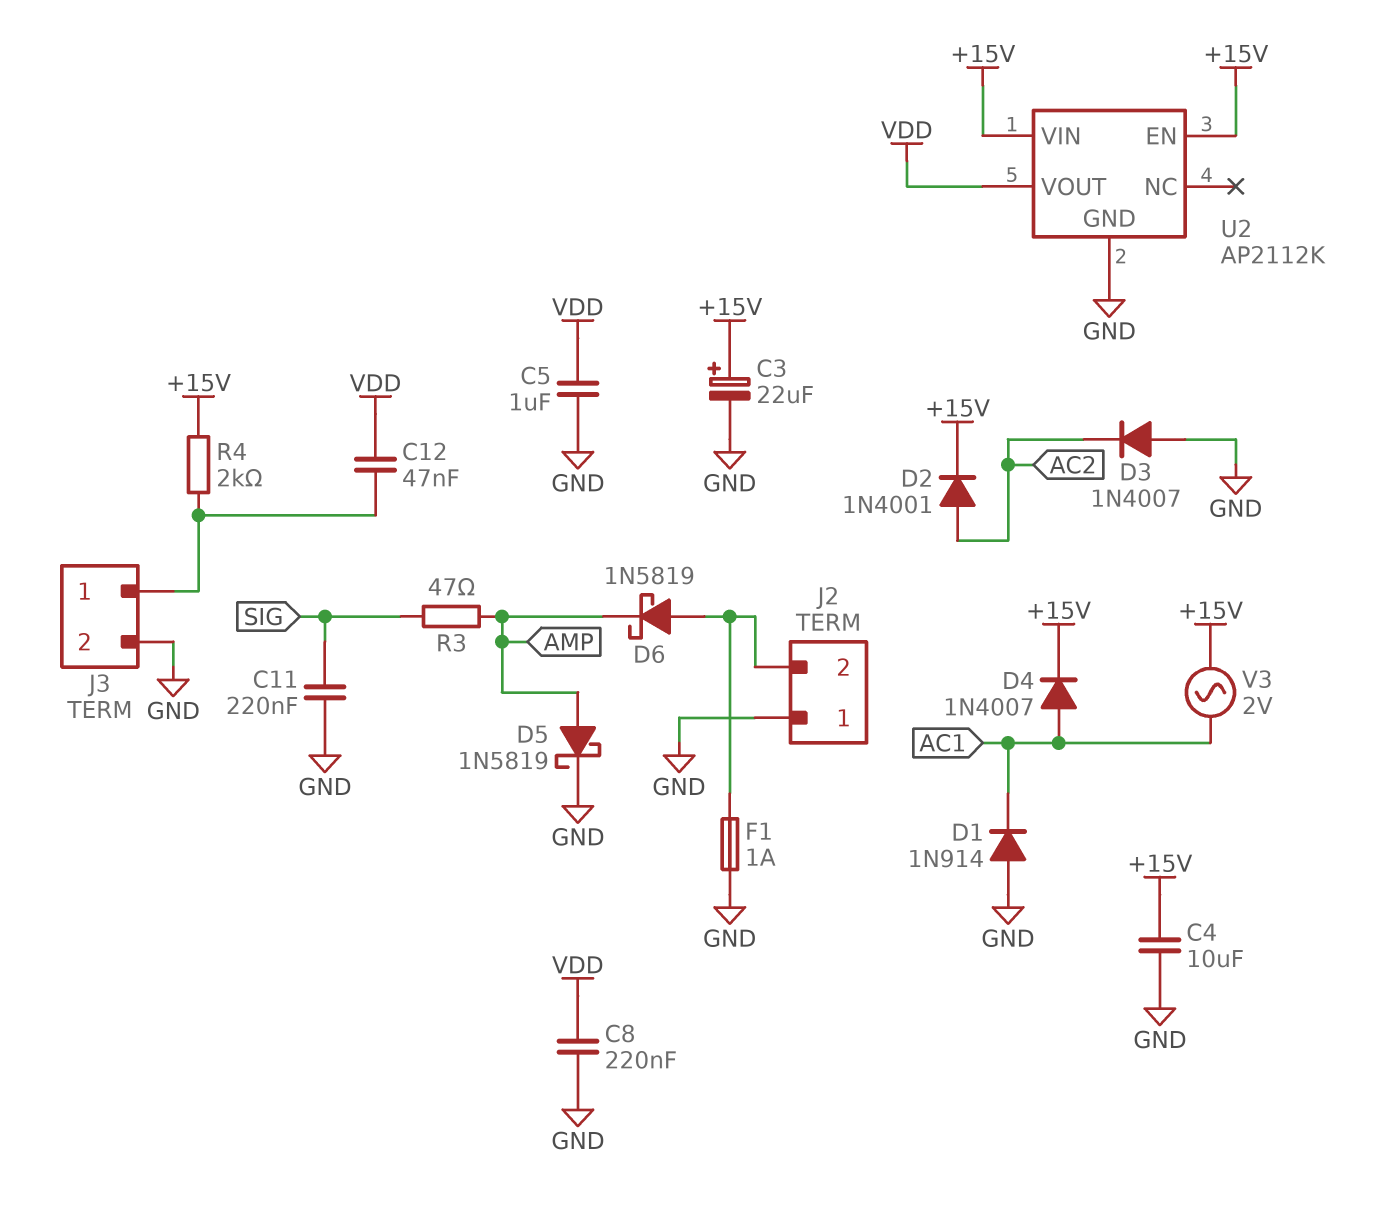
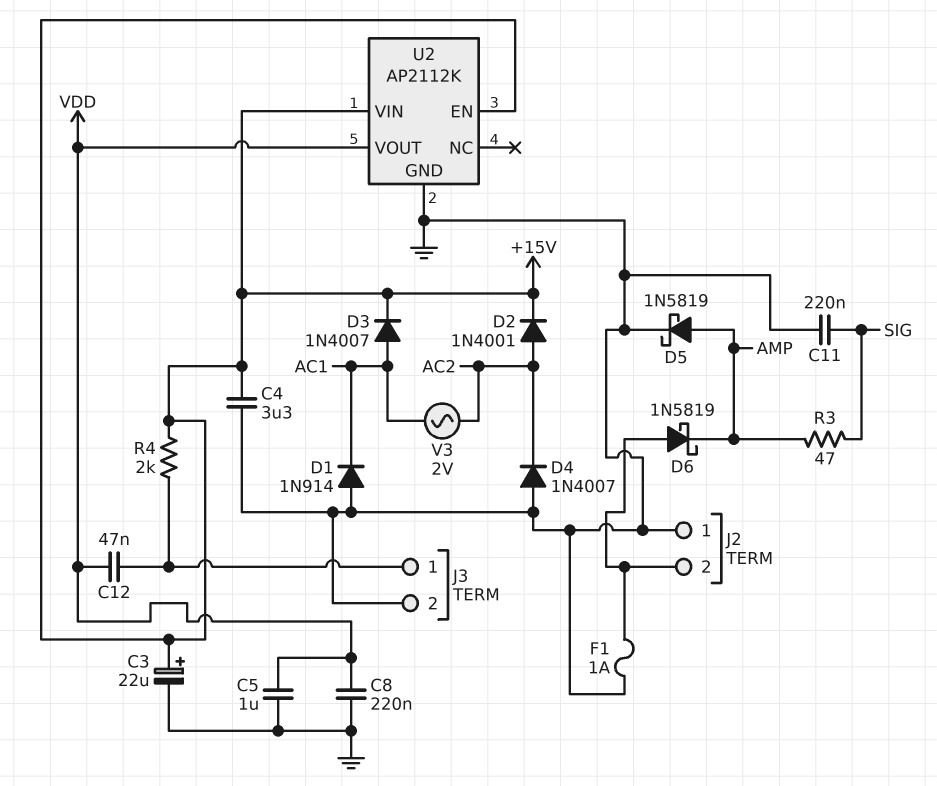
C4: 10uF (+15V, GND) -> 3.3uF (+15V, GND)
D3: diode 1N4007 (A GND, K AC2) -> diode 1N4007 (A AC1, K +15V)
D4: diode 1N4007 (A AC1, K +15V) -> diode 1N4007 (A GND, K AC2)
V3: AC 2V (+15V, AC1) -> AC 2V (AC1, AC2)

